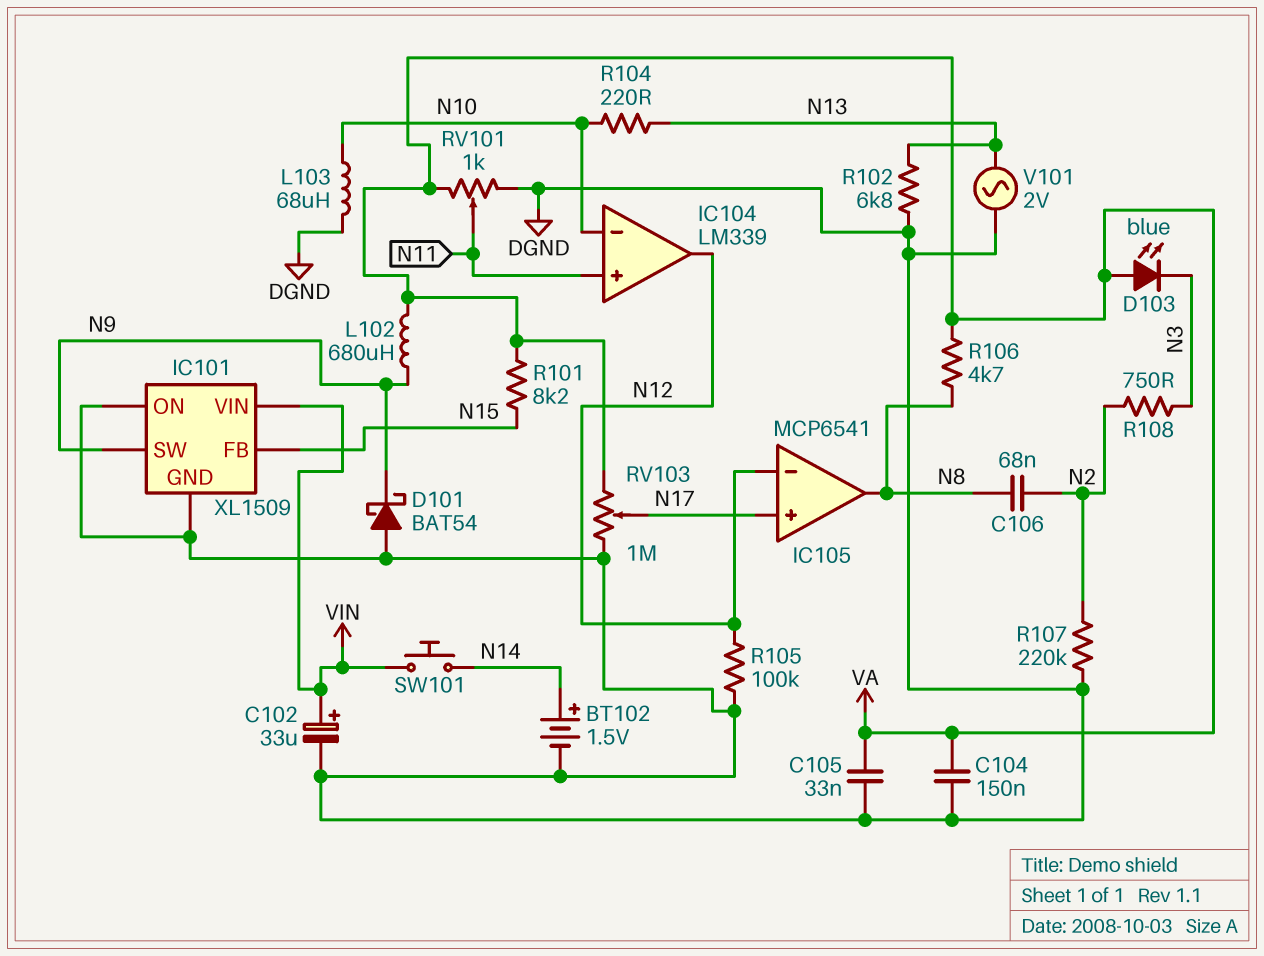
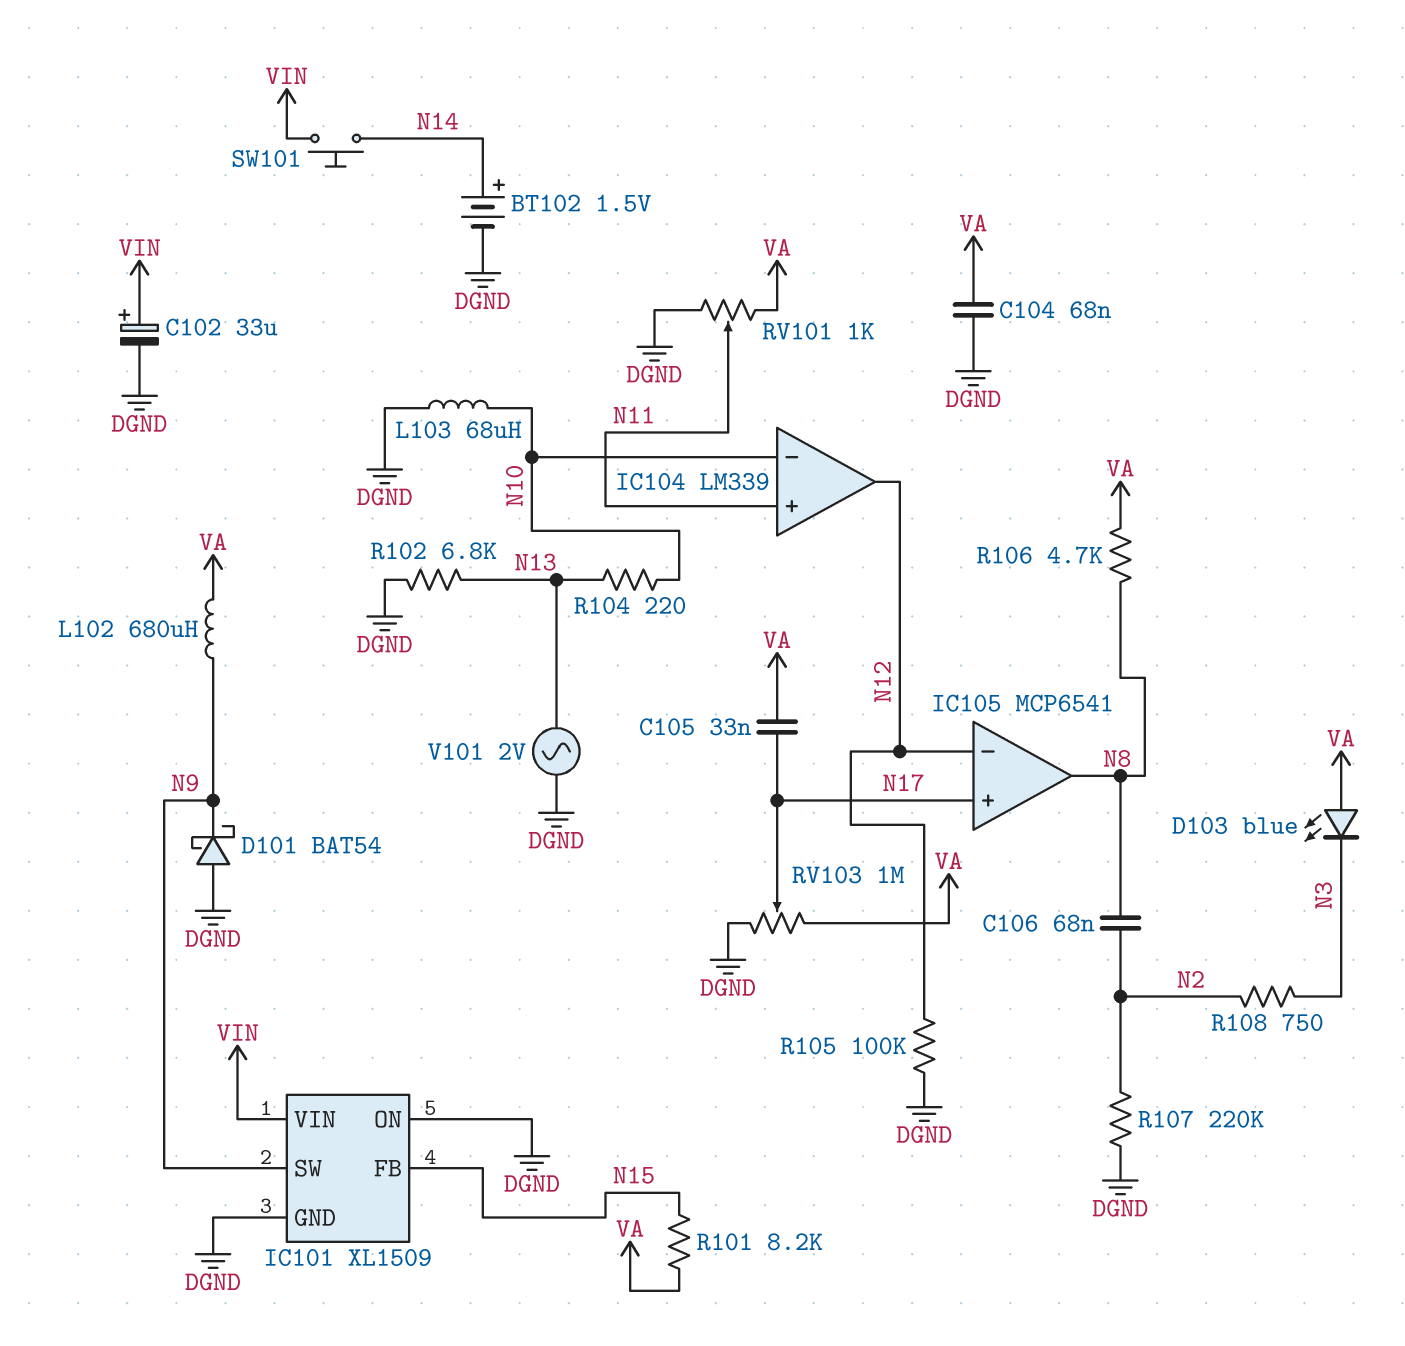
C104: 150nF (DGND, VA) -> 68nF (DGND, VA)
C105: 33nF (DGND, VA) -> 33nF (N17, VA)

